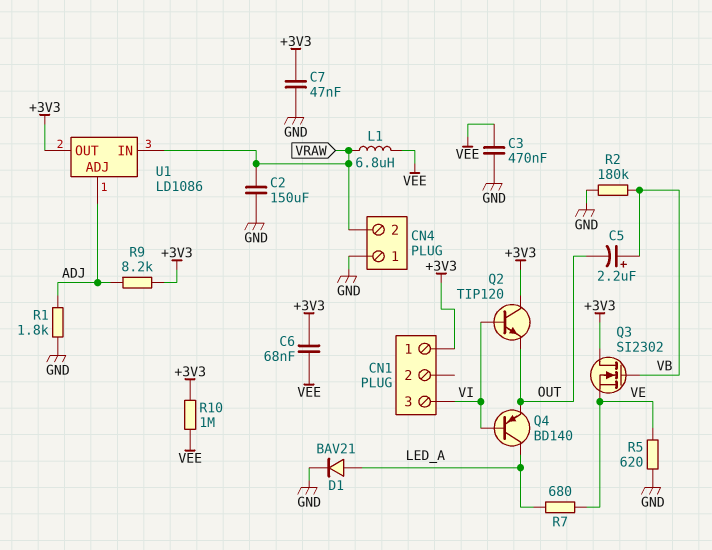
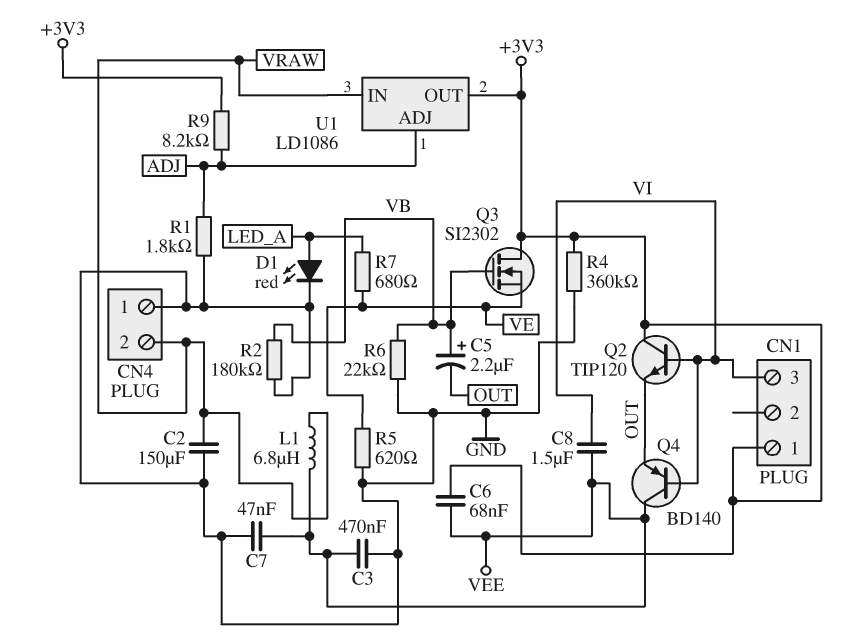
C7: 47nF (+3V3, GND) -> 47nF (GND, VEE)
C8: none -> 1.5uF (VEE, VI)
D1: diode BAV21 (A LED_A, K GND) -> LED red (A LED_A, K GND)
Q4: PNP BD140 (B VI, C LED_A, E OUT) -> PNP BD140 (B VI, C VEE, E OUT)
R4: none -> 360k (+3V3, GND)
R6: none -> 22k (GND, VB)
R10: 1M (+3V3, VEE) -> none

